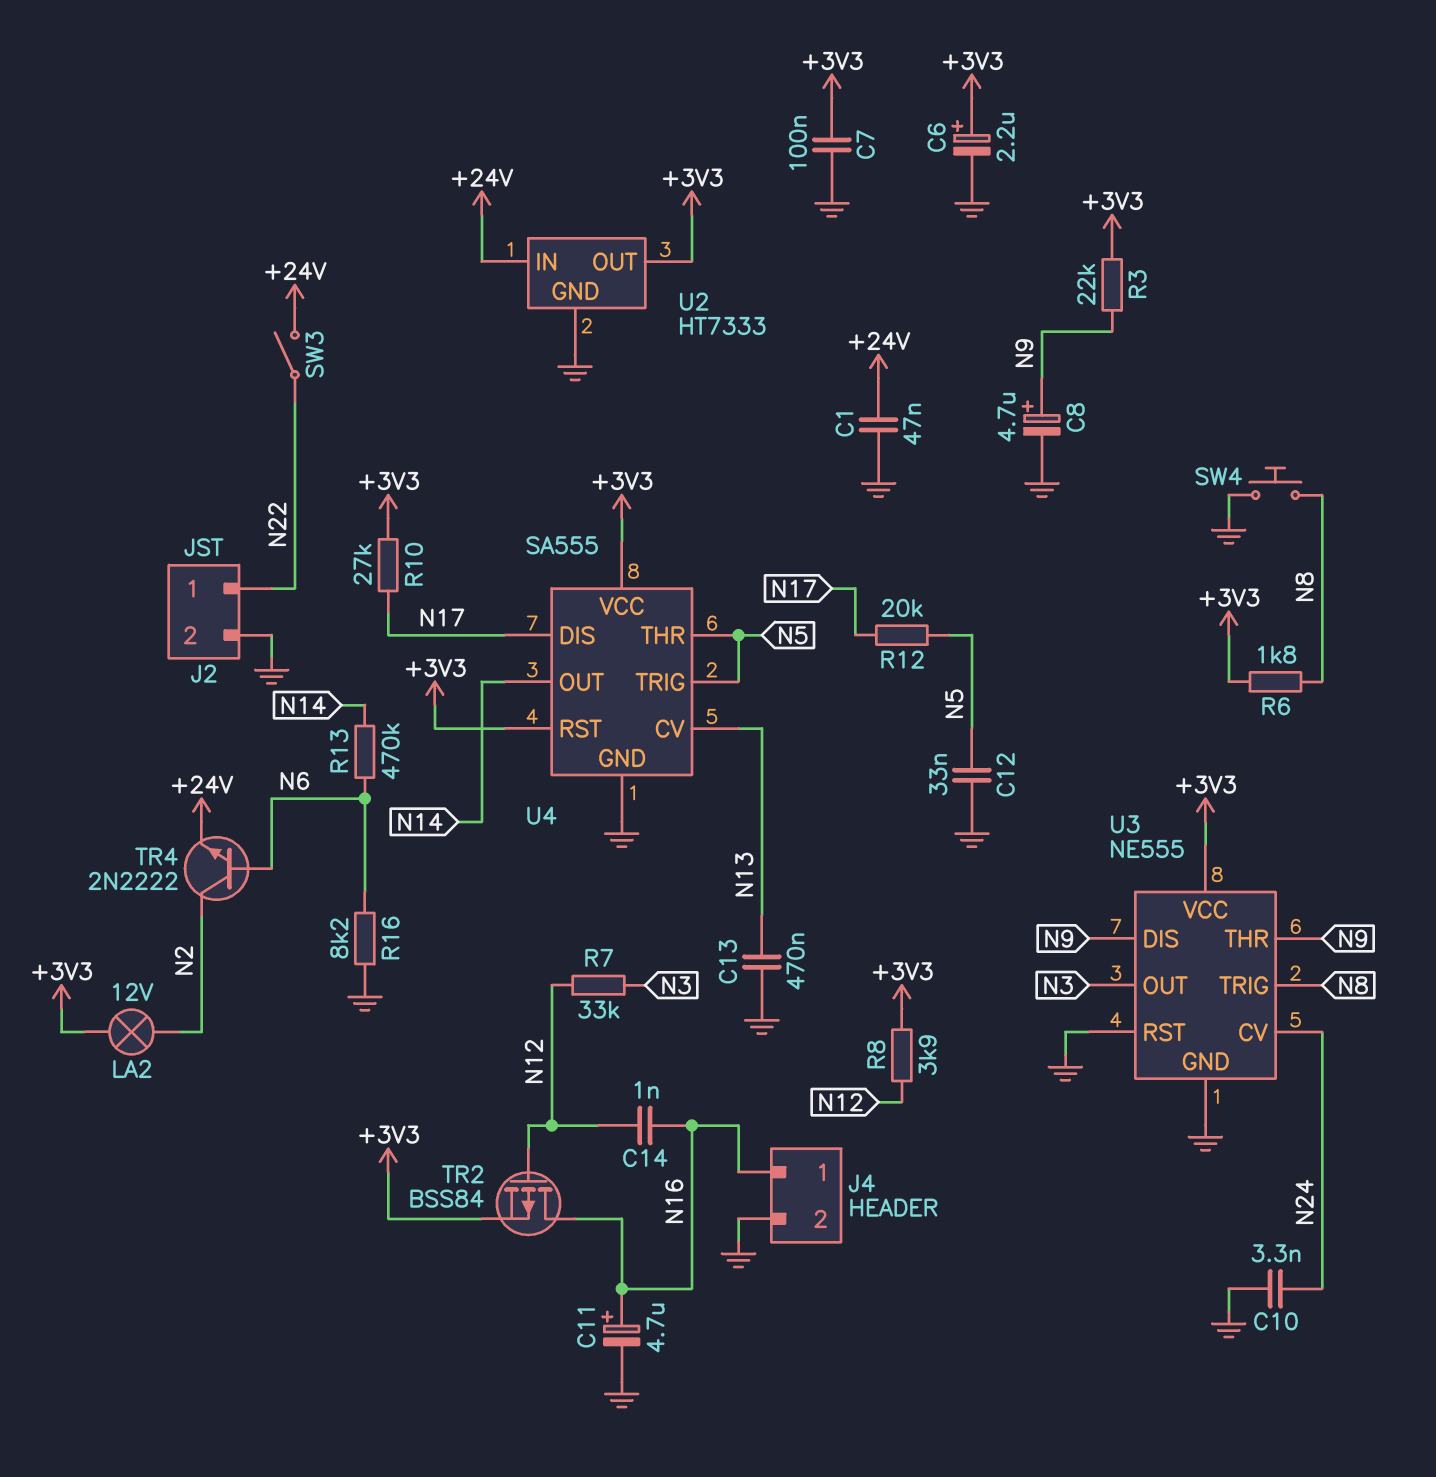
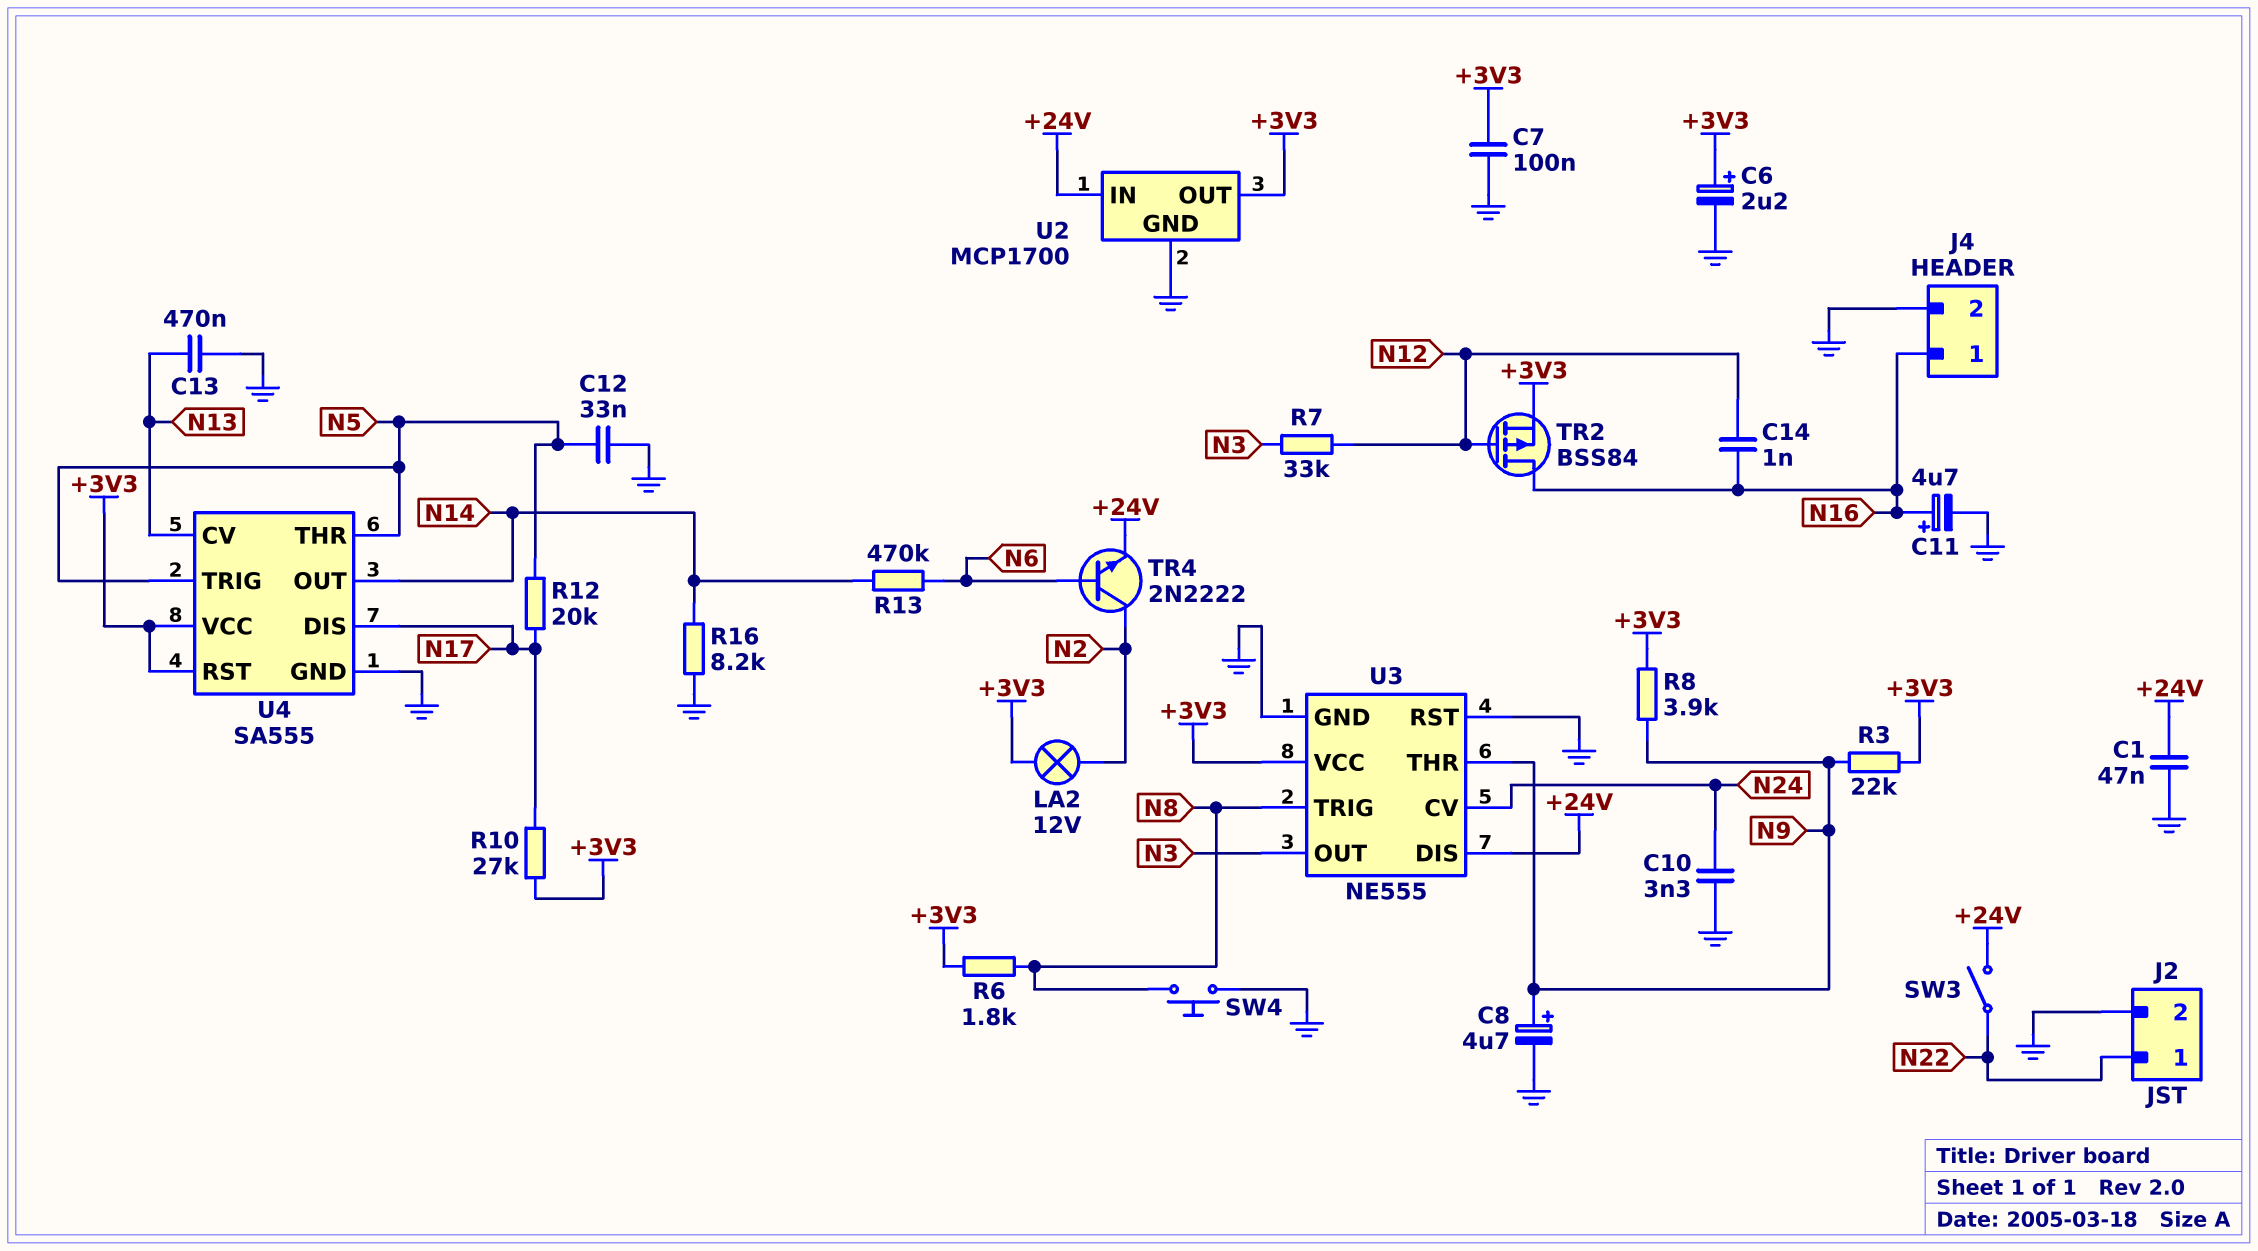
R8: 3.9k (+3V3, N12) -> 3.9k (+3V3, N9)
R16: 8.2k (GND, N6) -> 8.2k (GND, N14)
U2: HT7333 -> MCP1700
U3 pin DIS: N9 -> +24V

